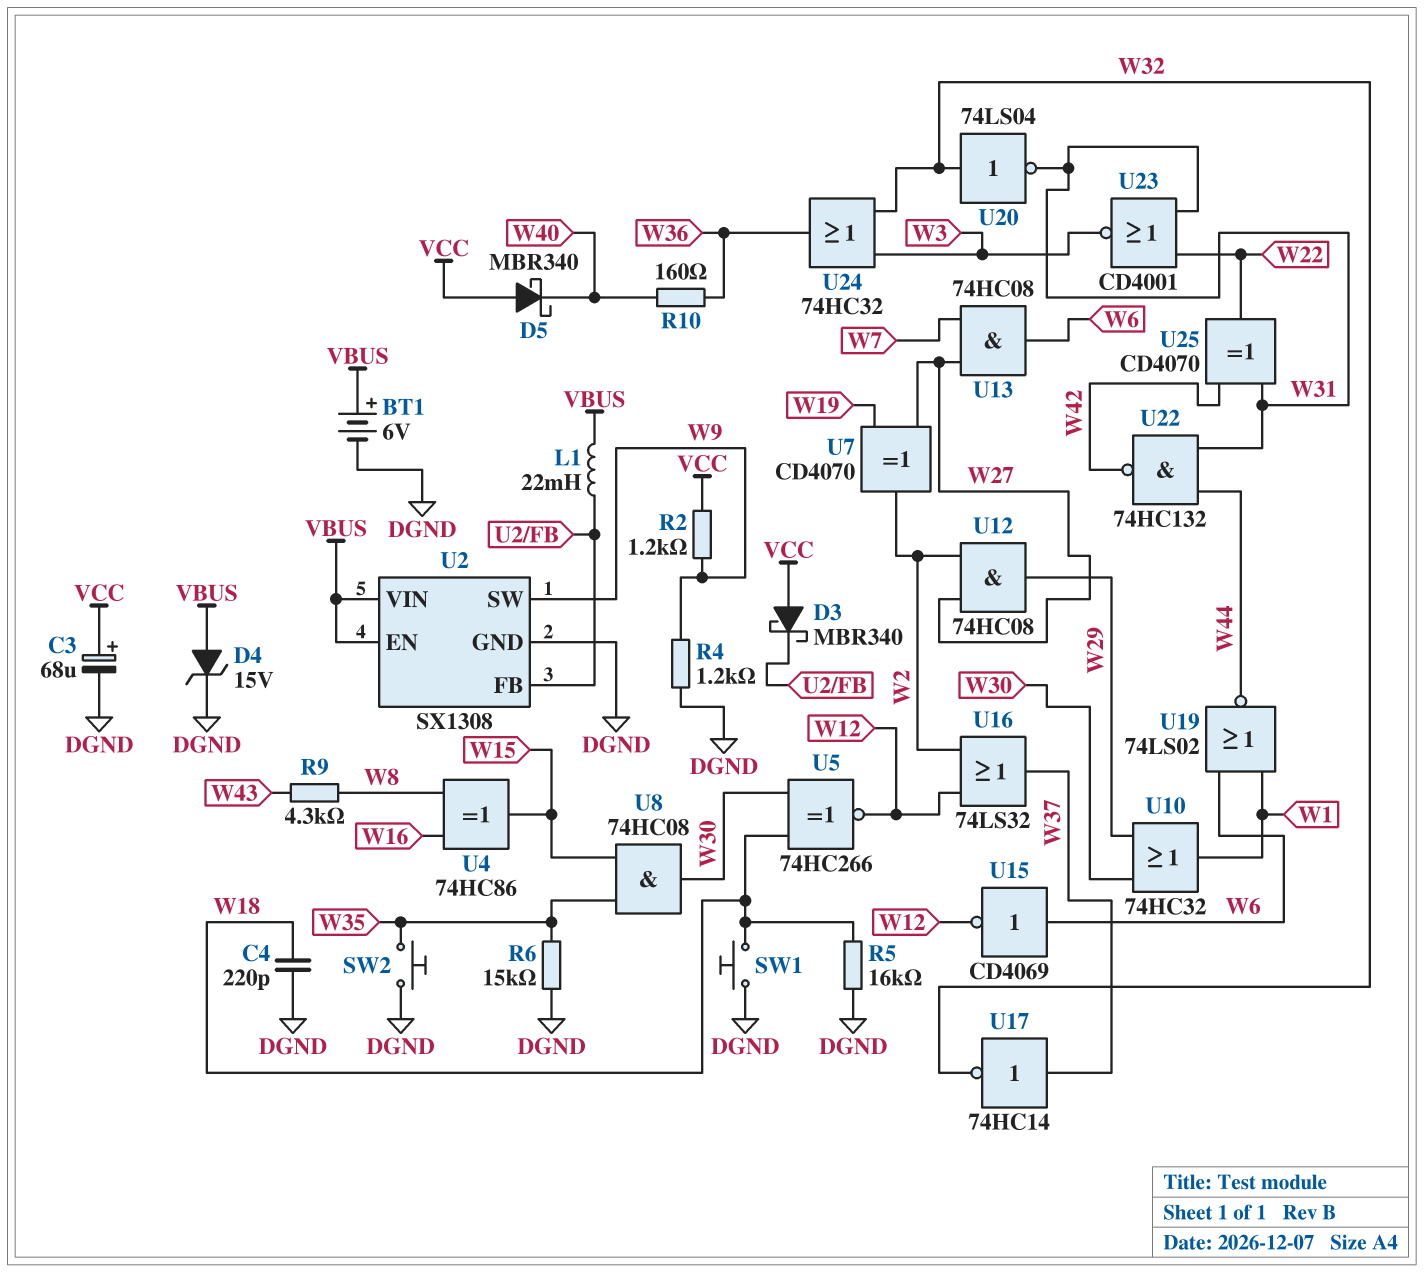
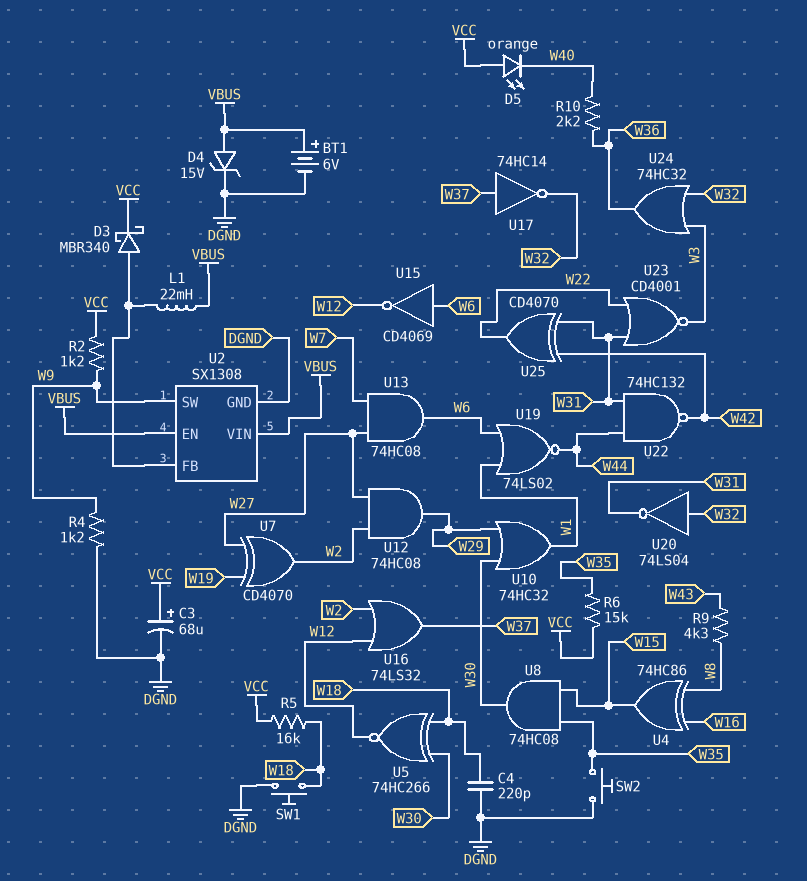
D3: schottky MBR340 (A VCC, K U2/FB) -> schottky MBR340 (A U2/FB, K VCC)
D5: schottky MBR340 (A VCC, K W40) -> LED orange (A VCC, K W40)
R5: 16k (DGND, W18) -> 16k (VCC, W18)
R6: 15k (DGND, W35) -> 15k (VCC, W35)
R10: 160 (W36, W40) -> 2.2k (W36, W40)

